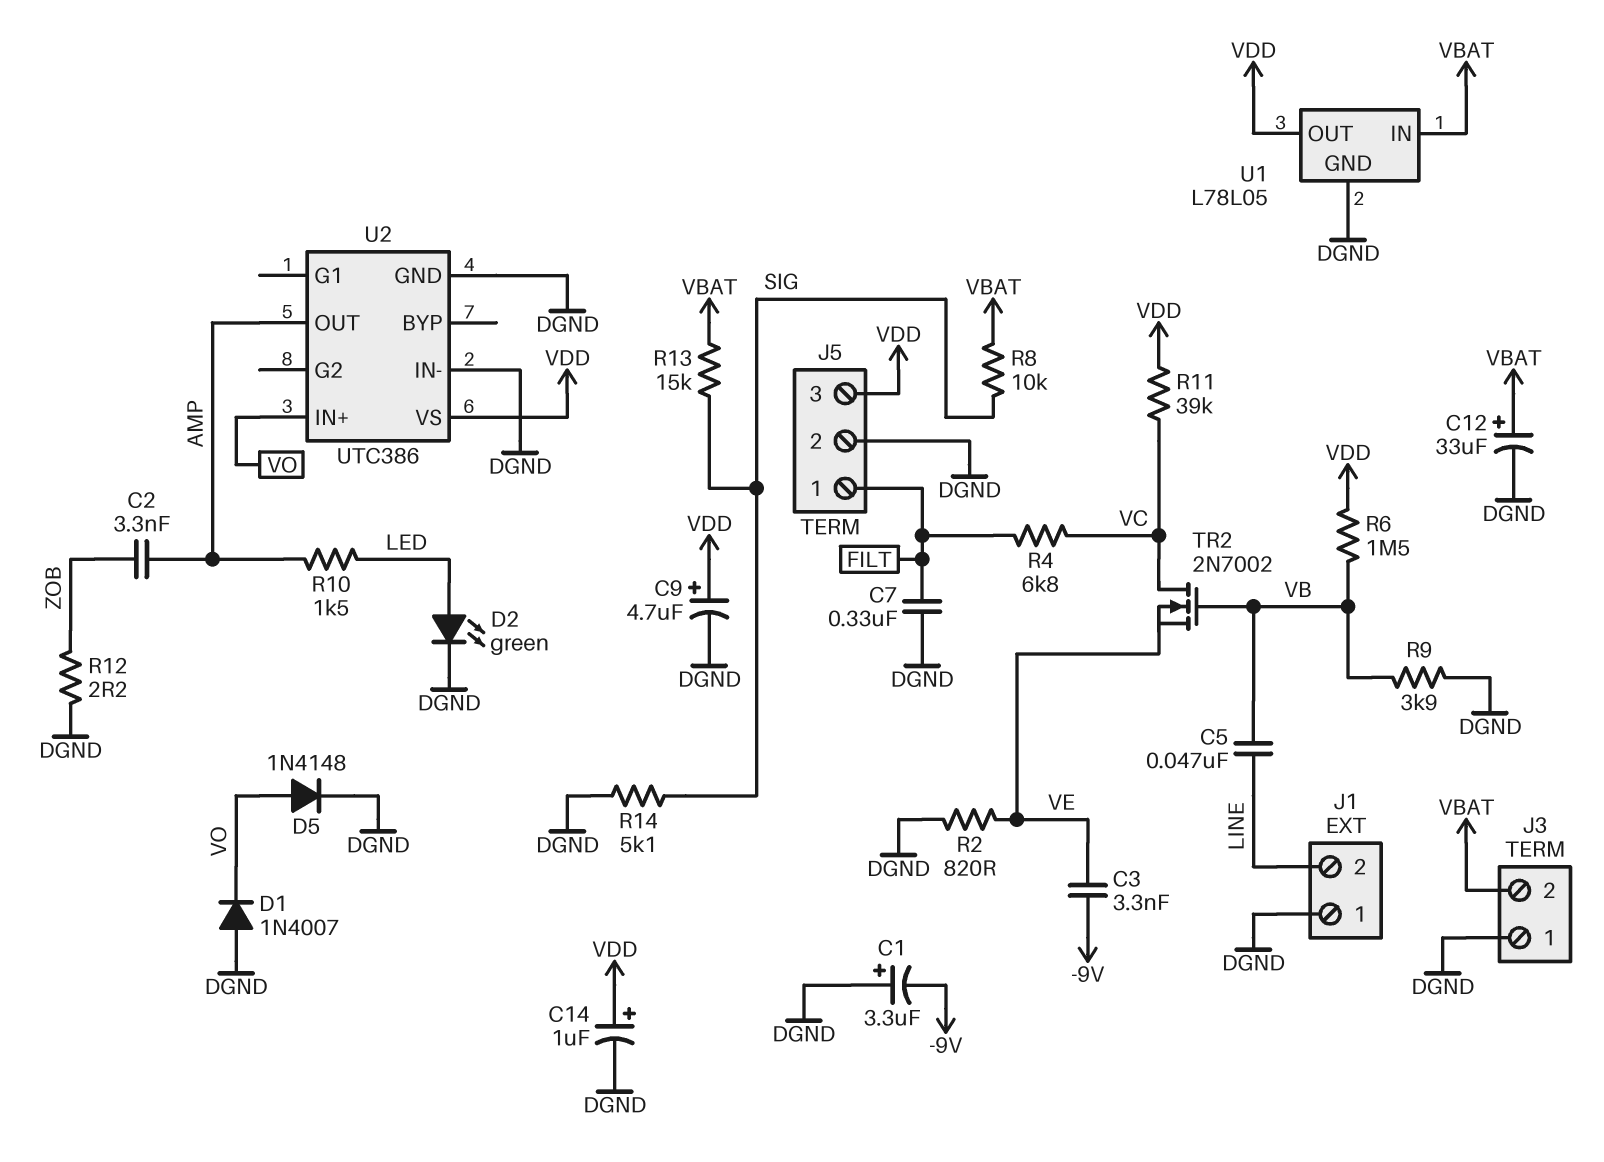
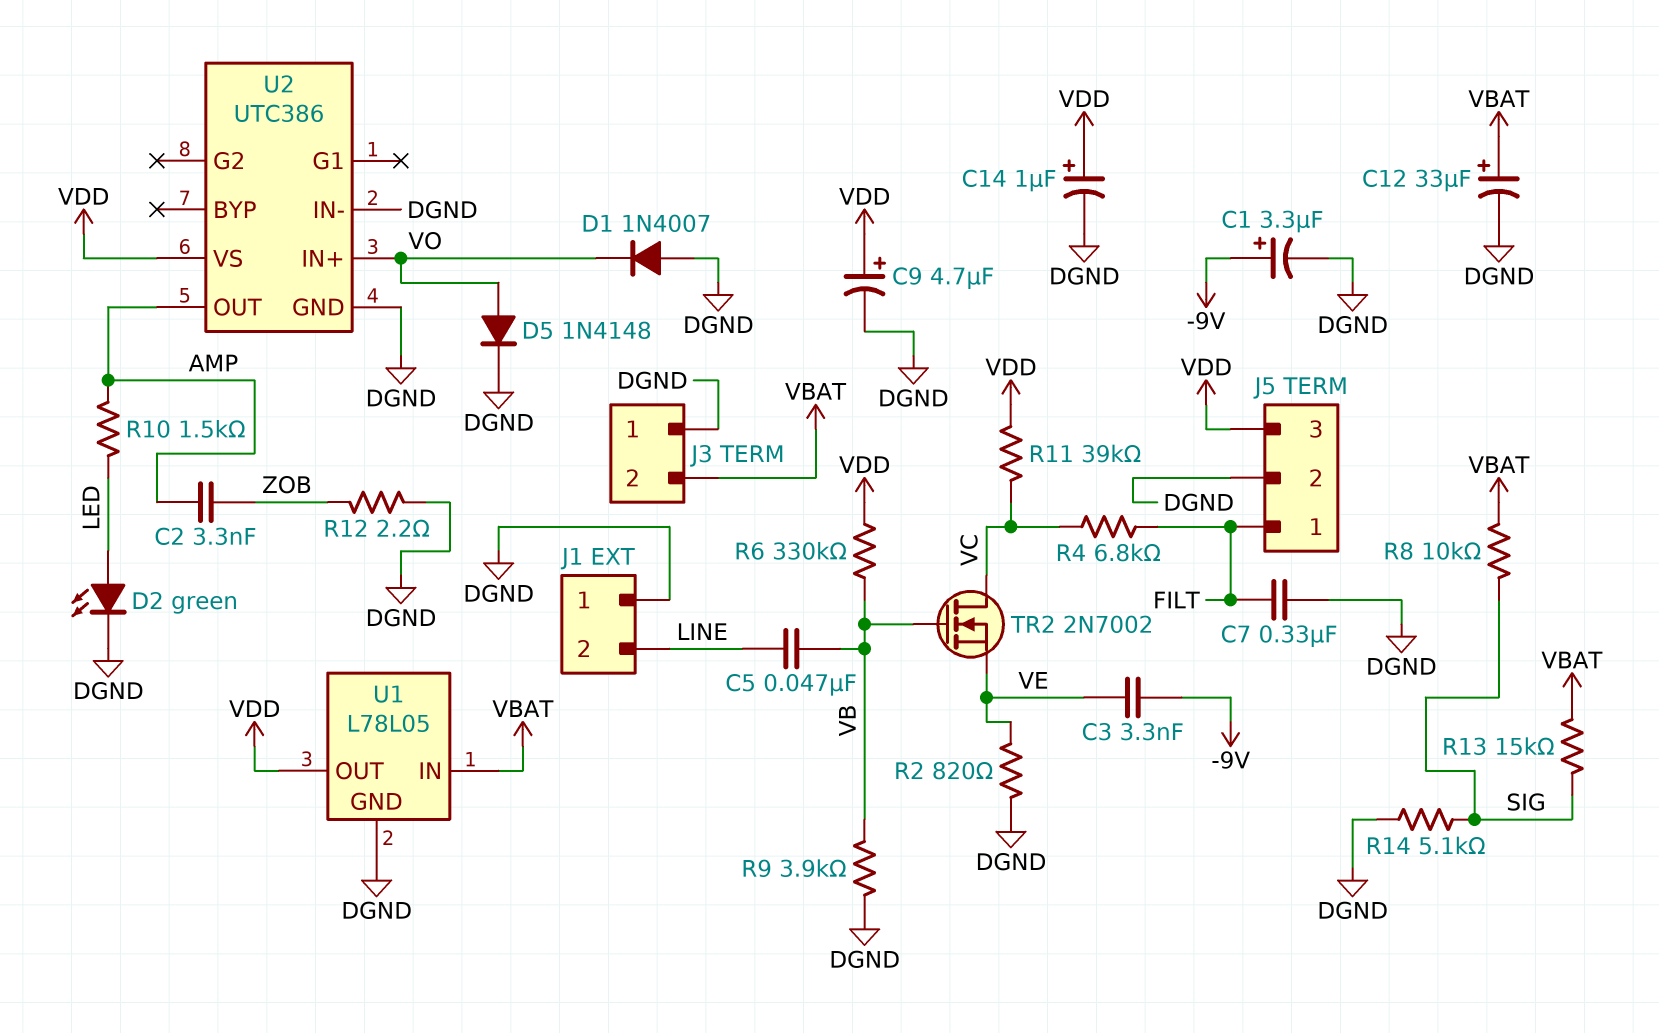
C1: 3.3uF (plus DGND, minus -9V) -> 3.3uF (plus -9V, minus DGND)
R6: 1.5M (VB, VDD) -> 330k (VB, VDD)

